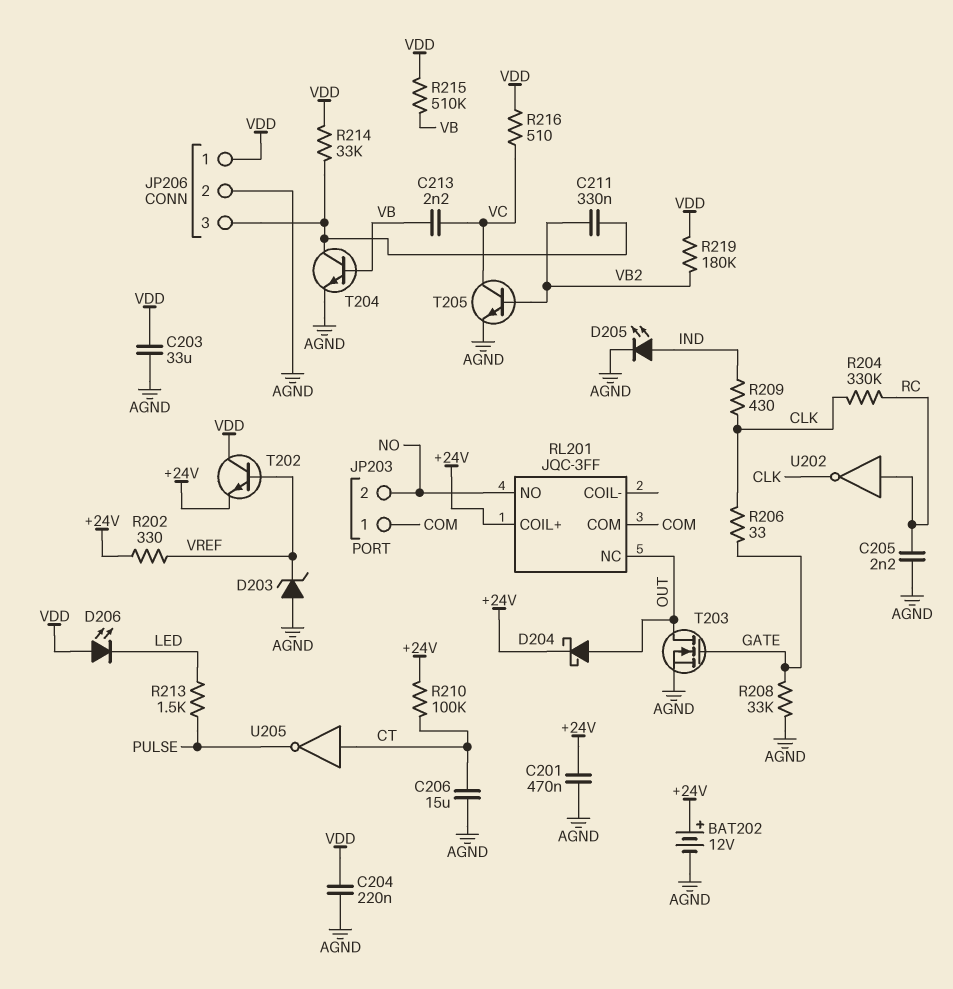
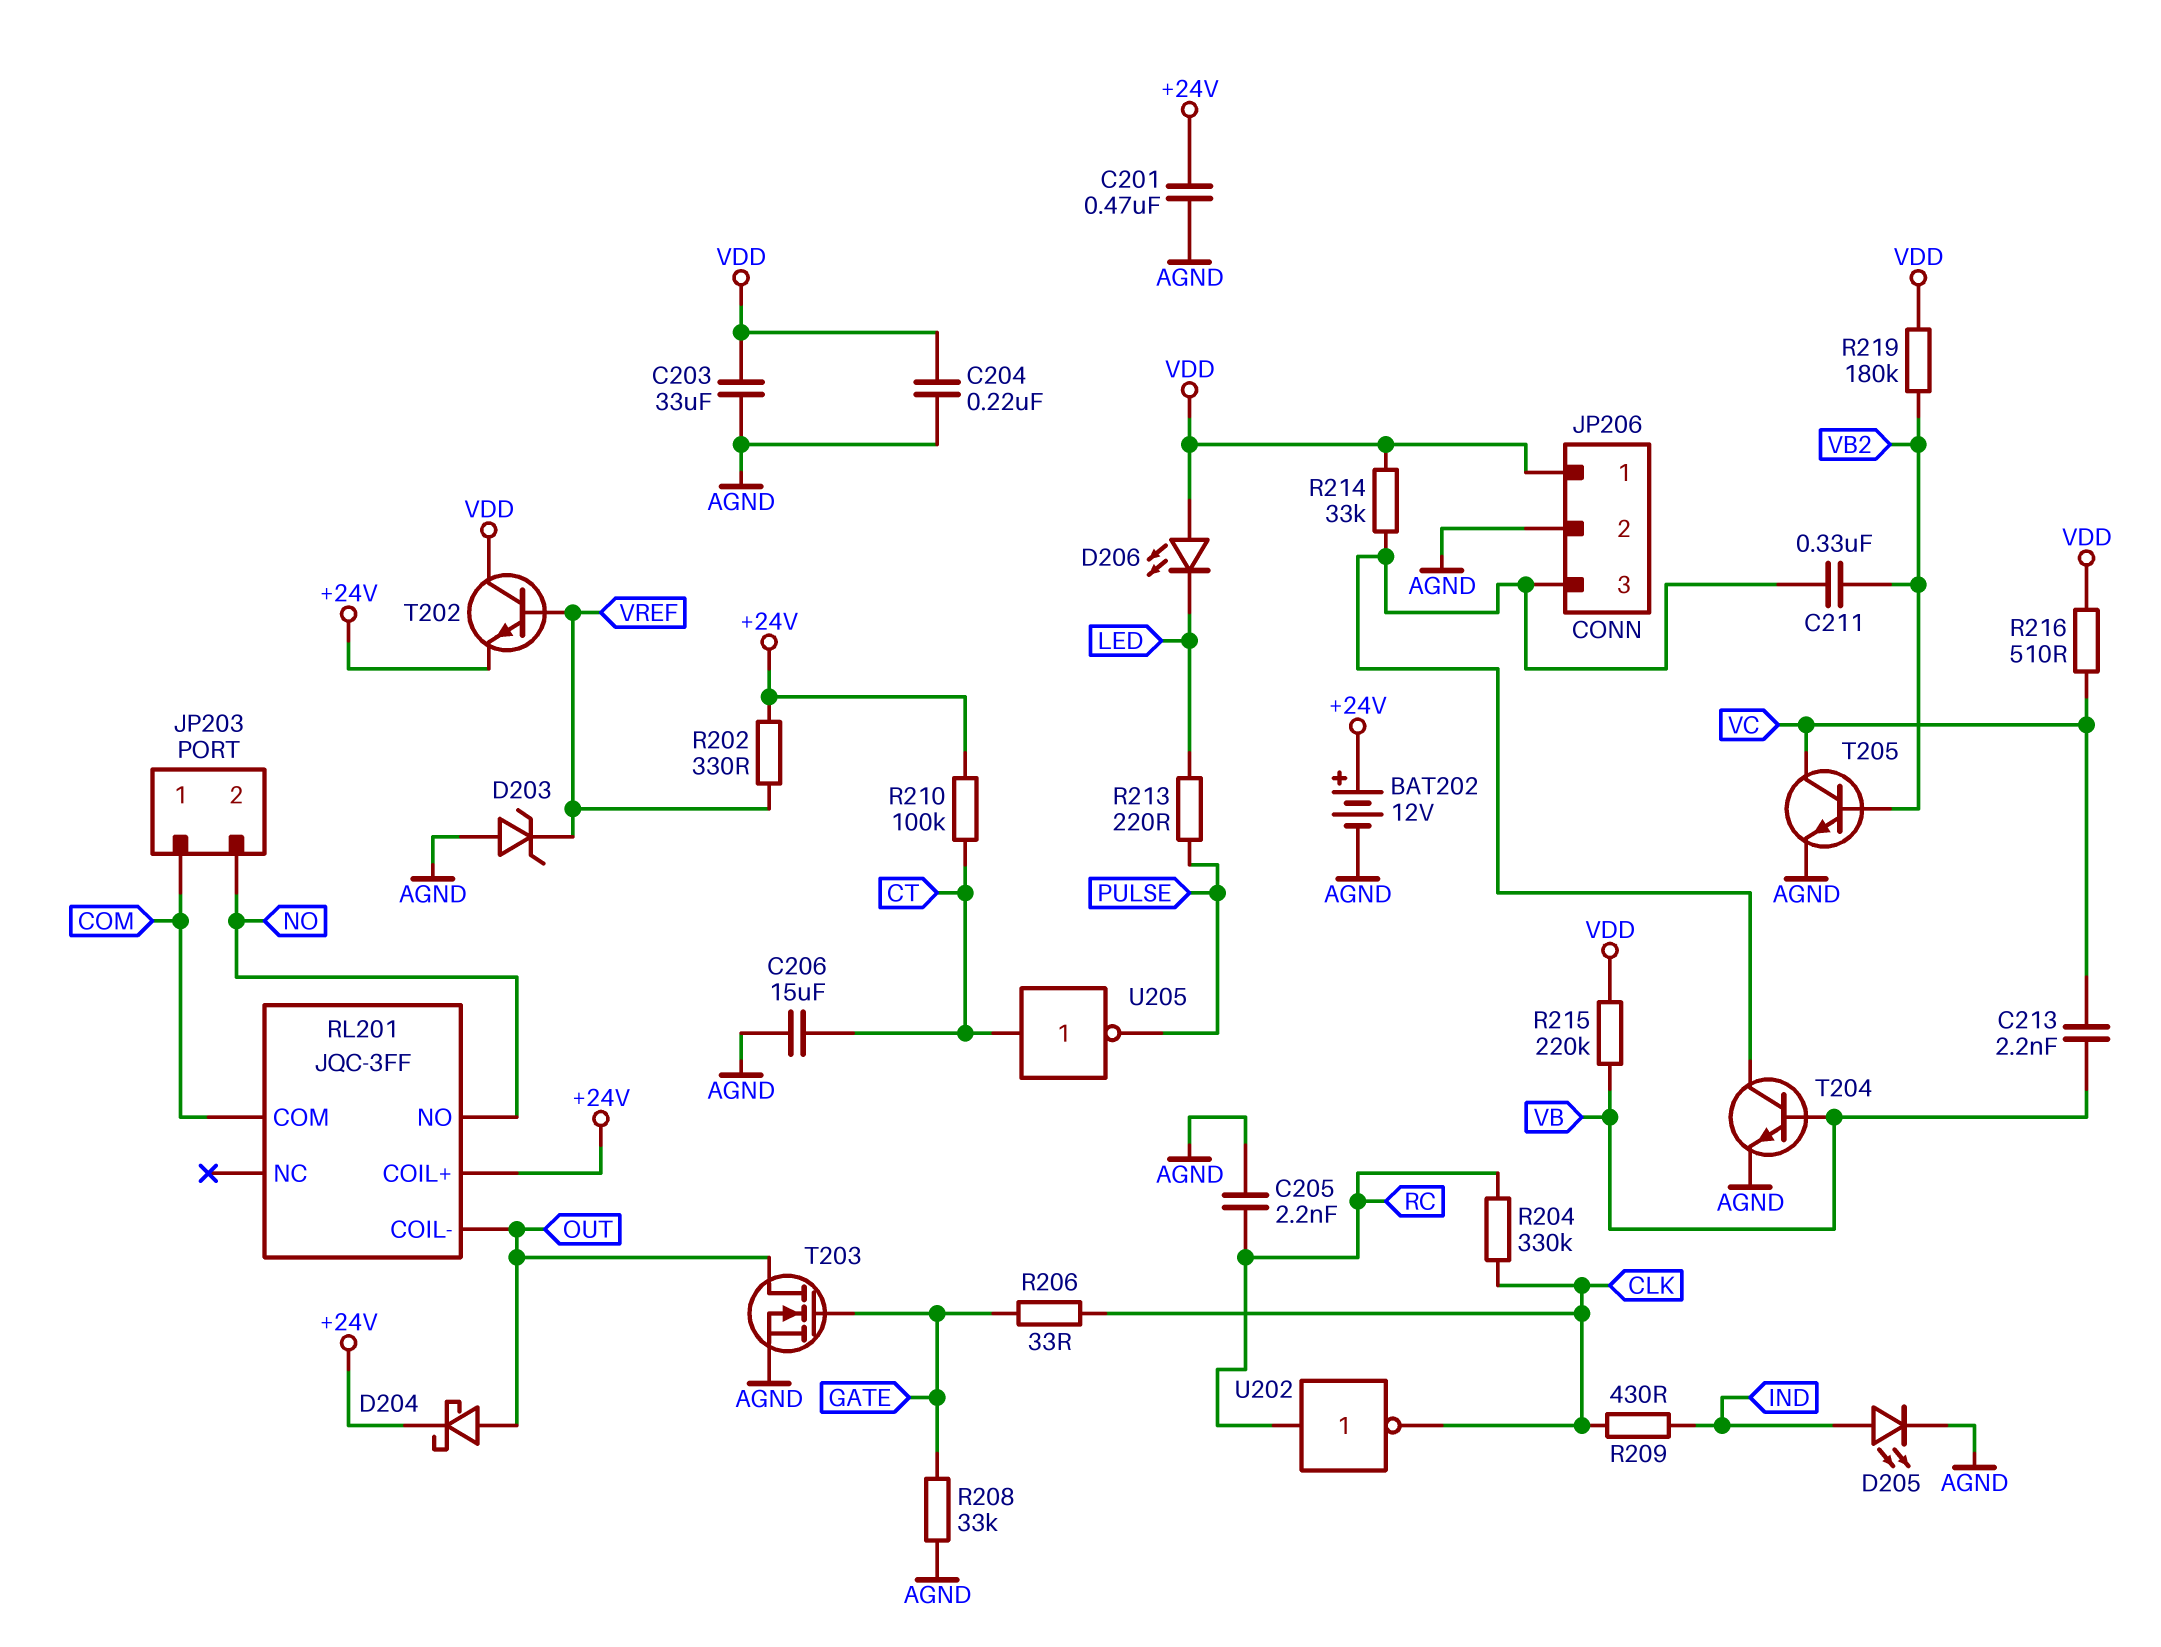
R213: 1.5k (LED, PULSE) -> 220 (LED, PULSE)
R215: 510k (VB, VDD) -> 220k (VB, VDD)
RL201 pin COIL-: none -> OUT
RL201 pin NC: OUT -> none

